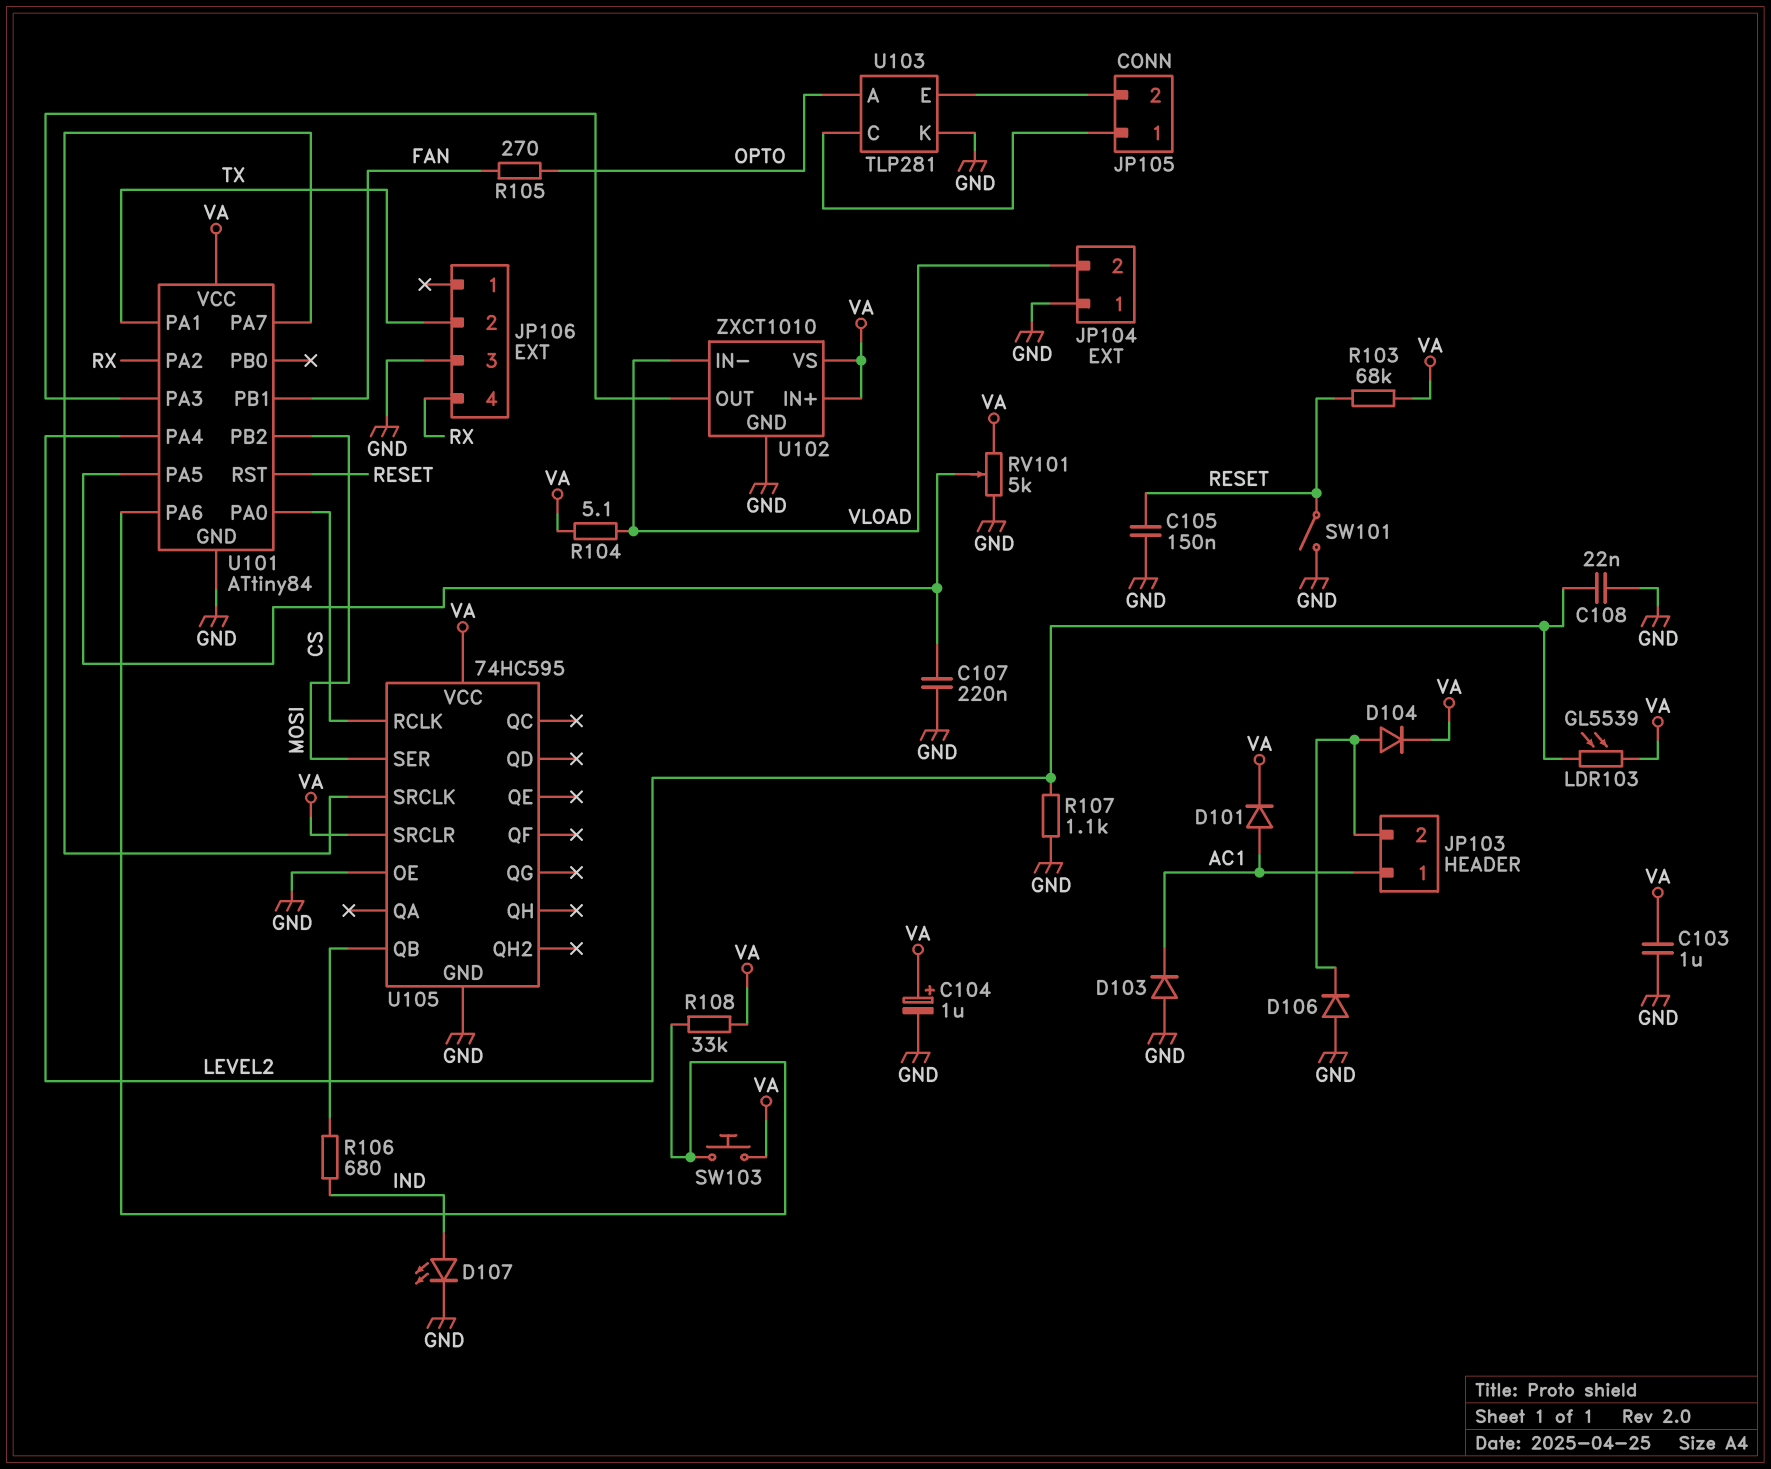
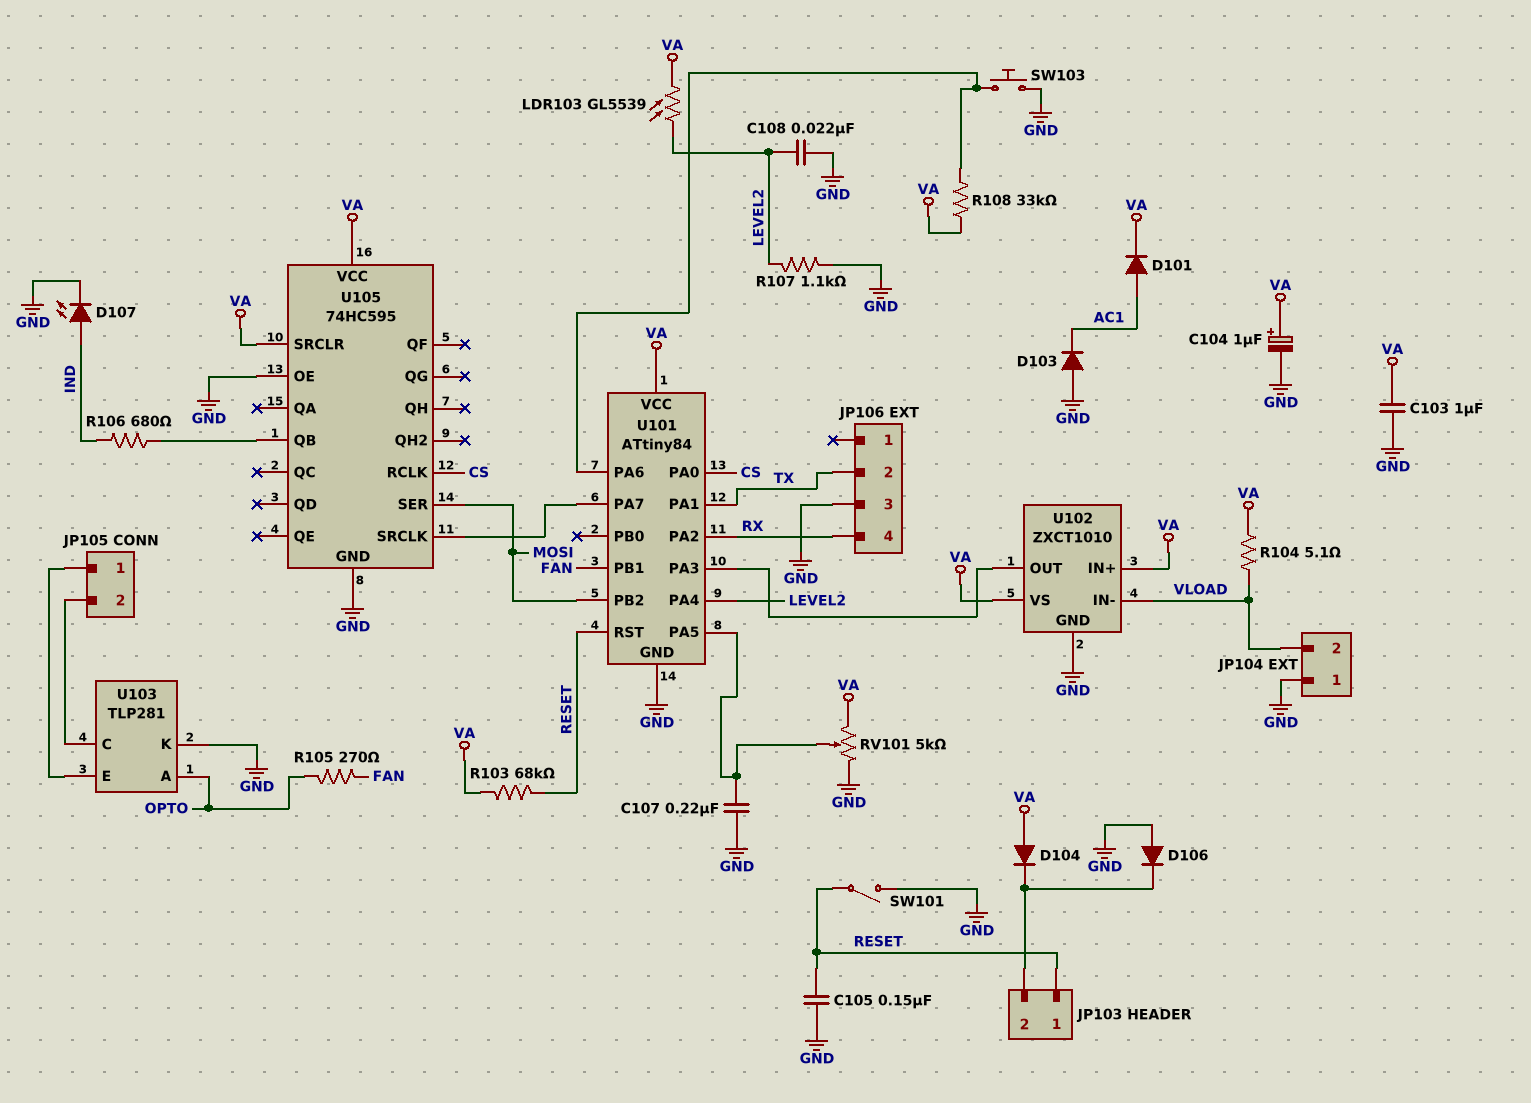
D104: diode (A JP103/2, K VA) -> diode (A VA, K JP103/2)
JP103 pin 1: AC1 -> RESET
SW103: button (U101/PA6, VA) -> button (GND, U101/PA6)
U103 pin C: JP105/1 -> JP105/2
U103 pin E: JP105/2 -> JP105/1

